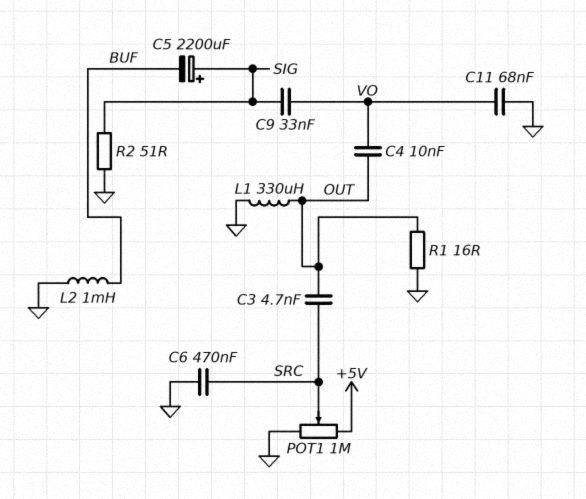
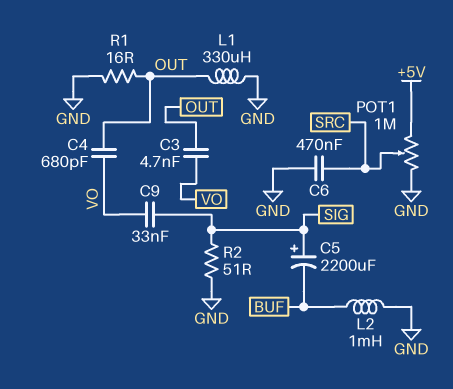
C3: 4.7nF (OUT, SRC) -> 4.7nF (OUT, VO)
C4: 10nF (OUT, VO) -> 680pF (OUT, VO)
C11: 68nF (GND, VO) -> none

